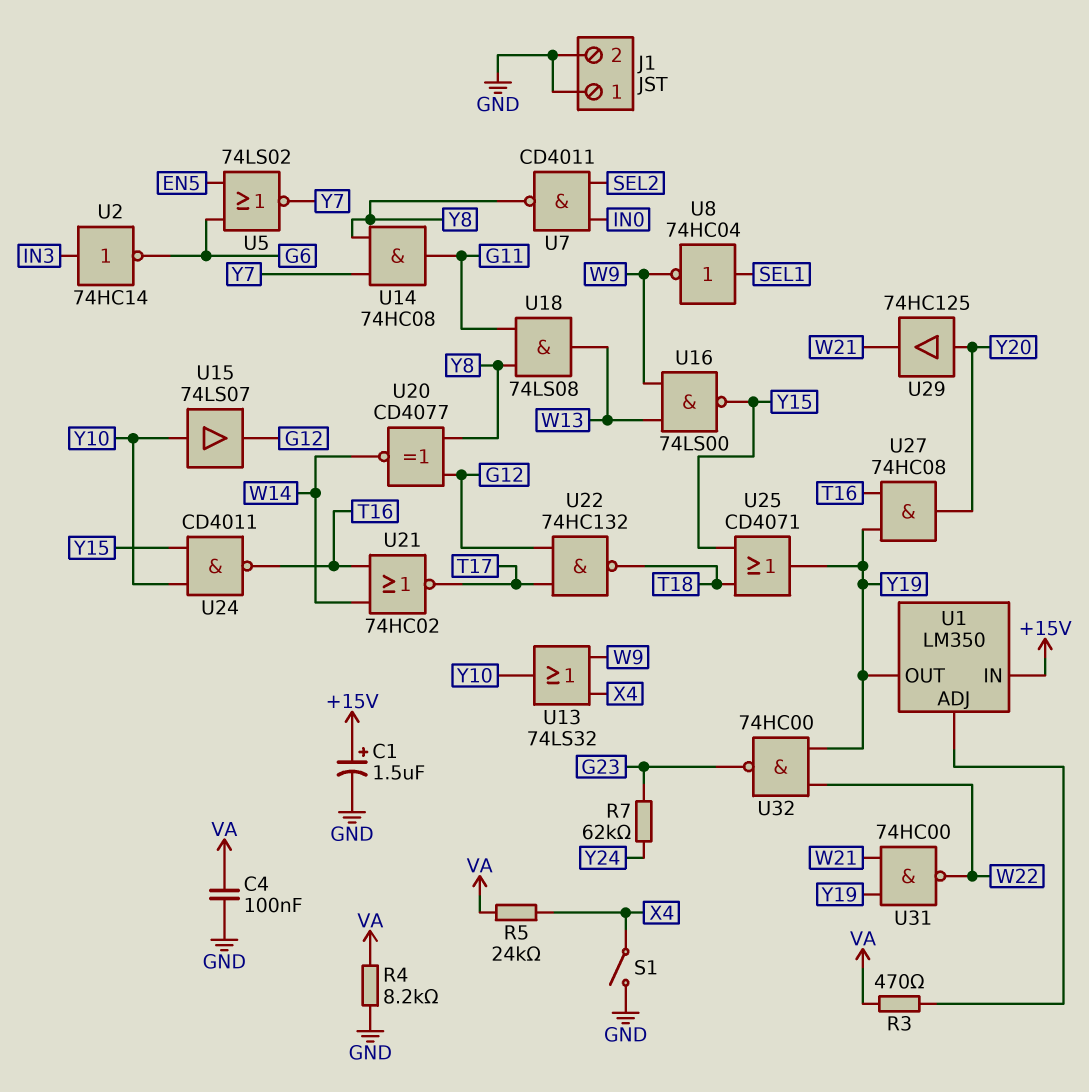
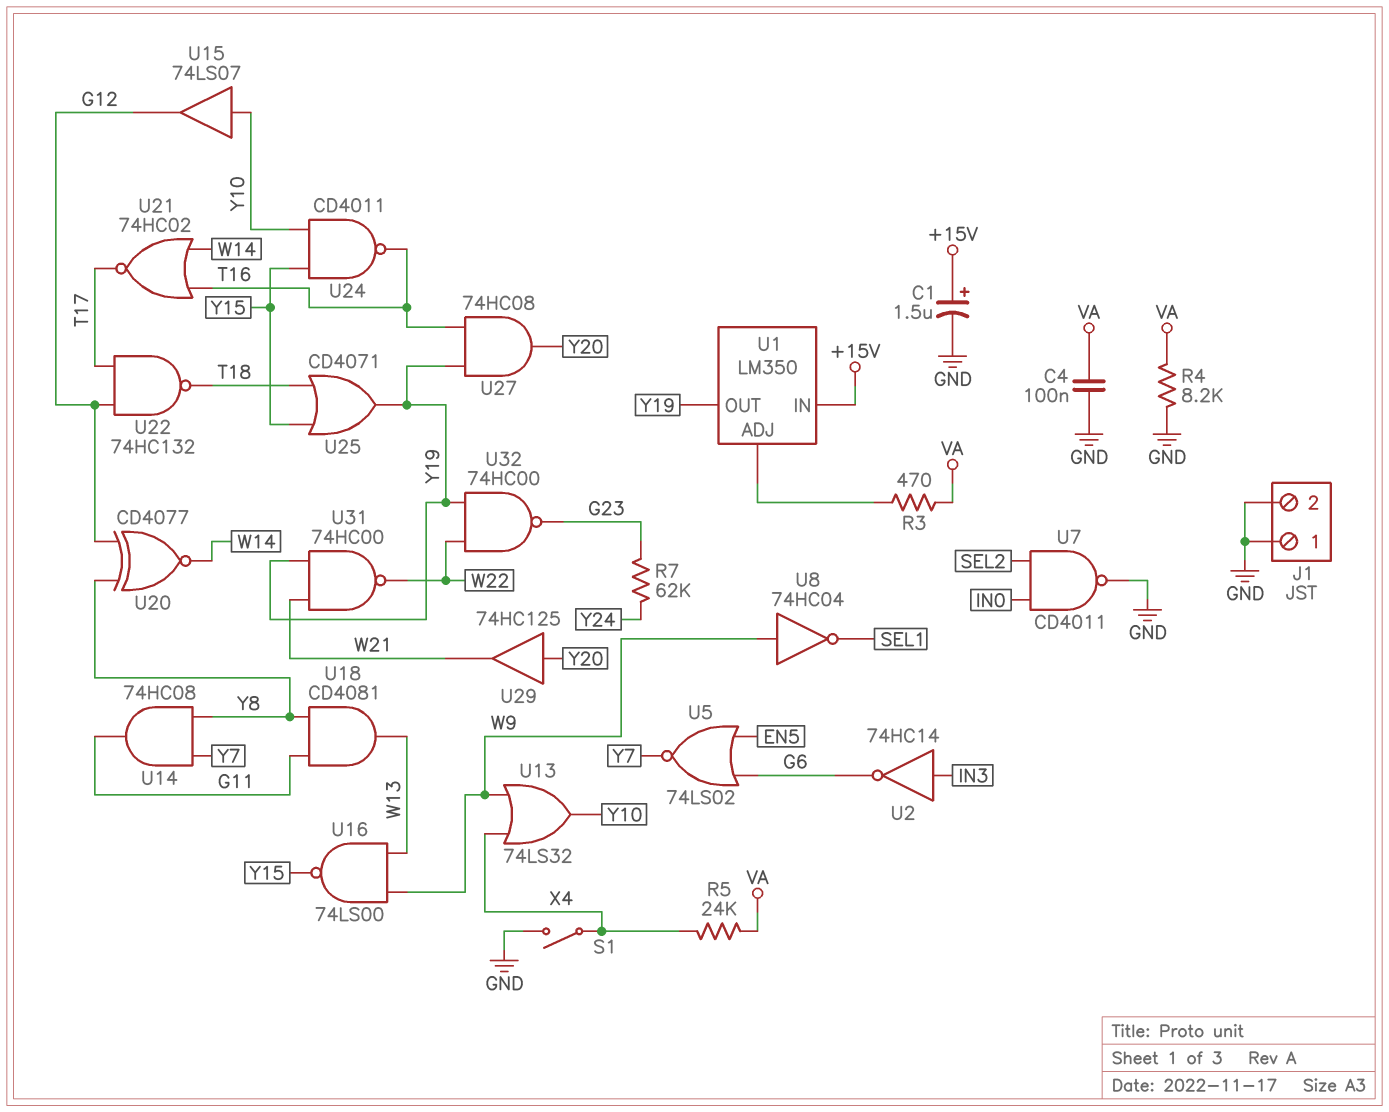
U7: NAND CD4011 (in IN0, in SEL2, out Y8) -> NAND CD4011 (in IN0, in SEL2, out GND)
U8: NOT 74HC04 (in SEL1, out W9) -> NOT 74HC04 (in W9, out SEL1)
U18: AND 74LS08 (in G11, in Y8, out W13) -> AND CD4081 (in G11, in Y8, out W13)

